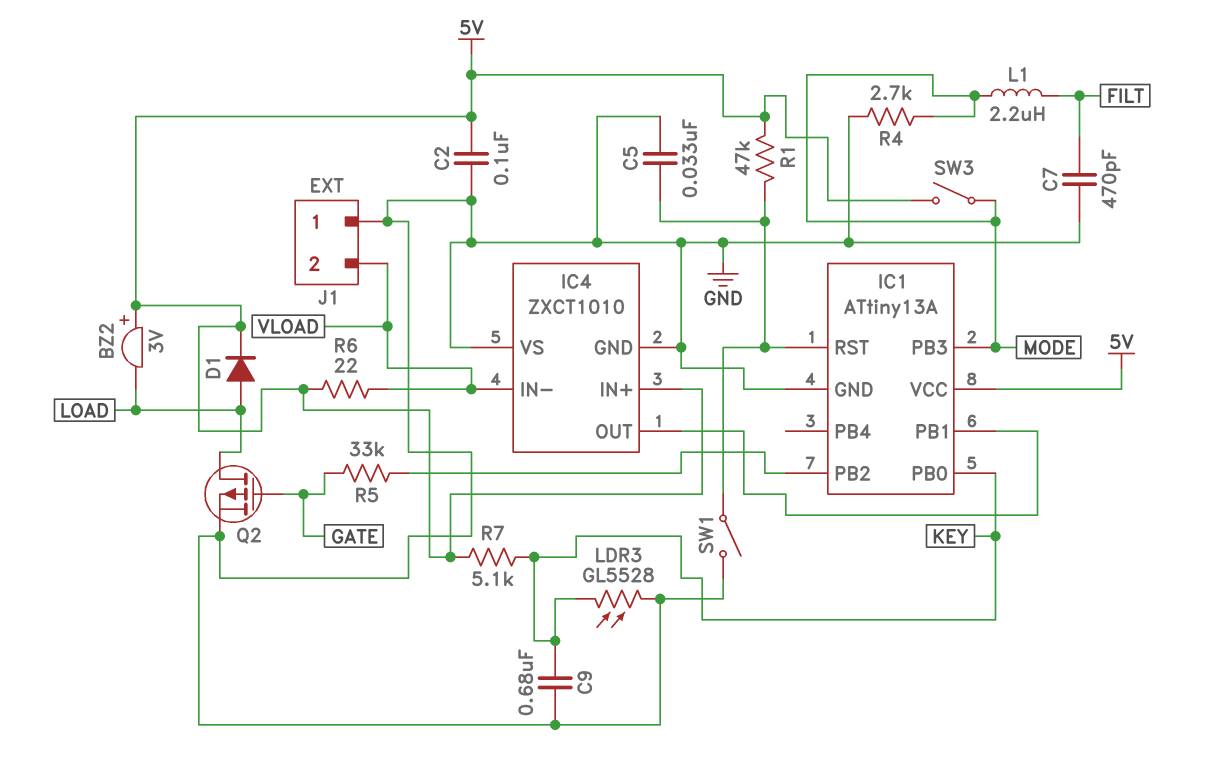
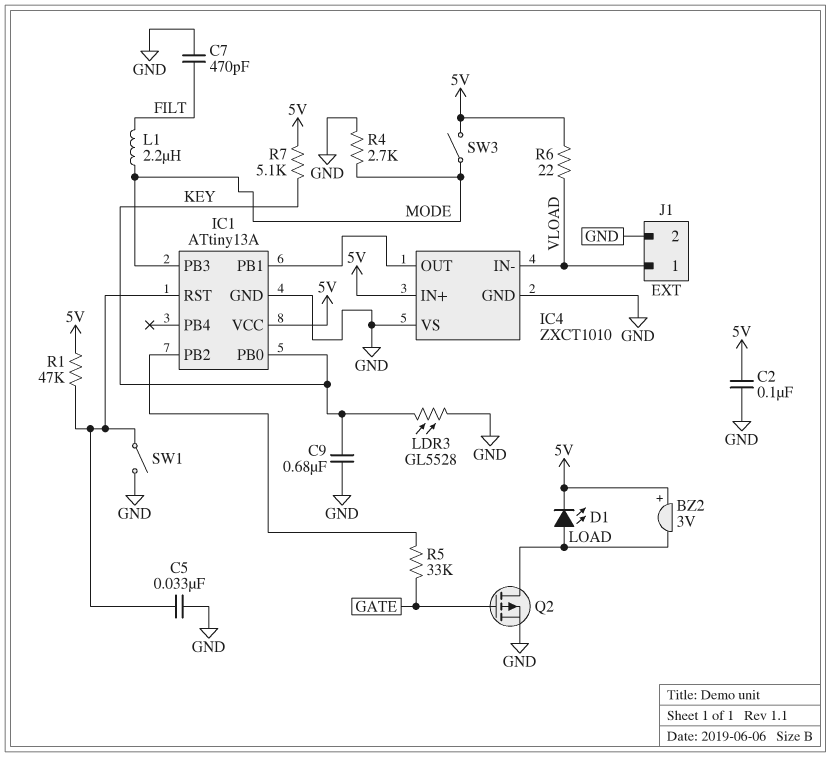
D1: diode (A LOAD, K 5V) -> LED (A LOAD, K 5V)
J1 pin 1: GND -> VLOAD
J1 pin 2: VLOAD -> GND

